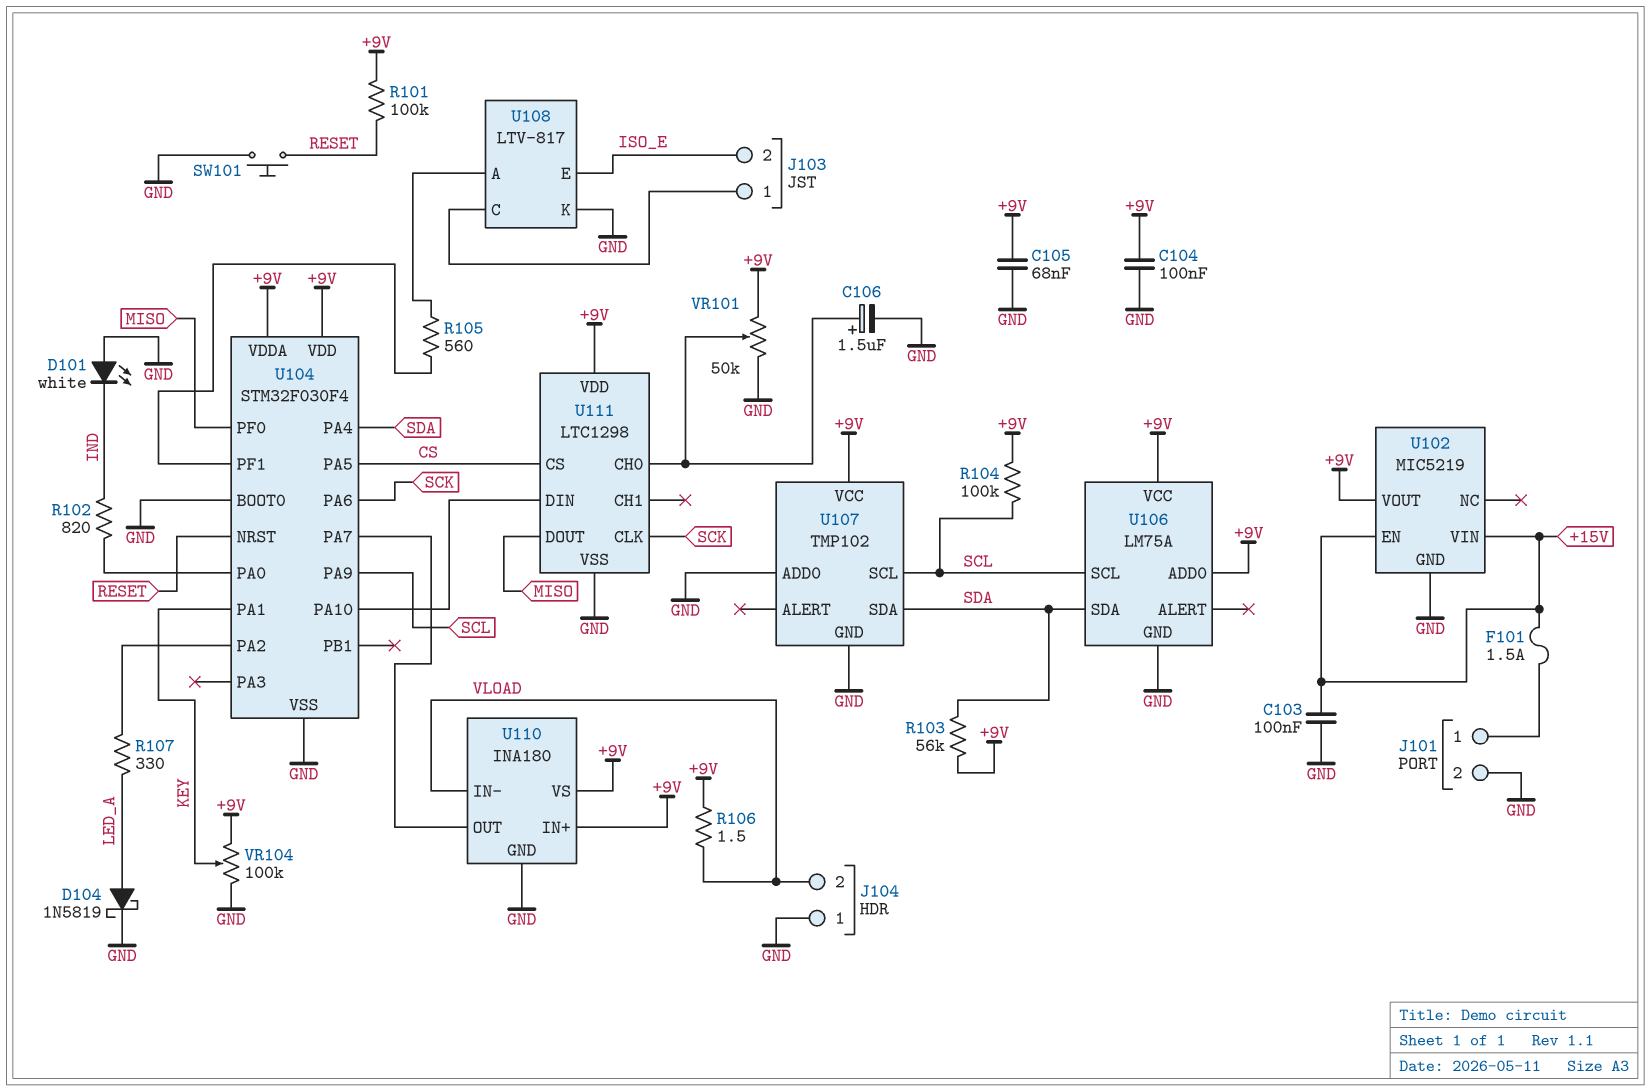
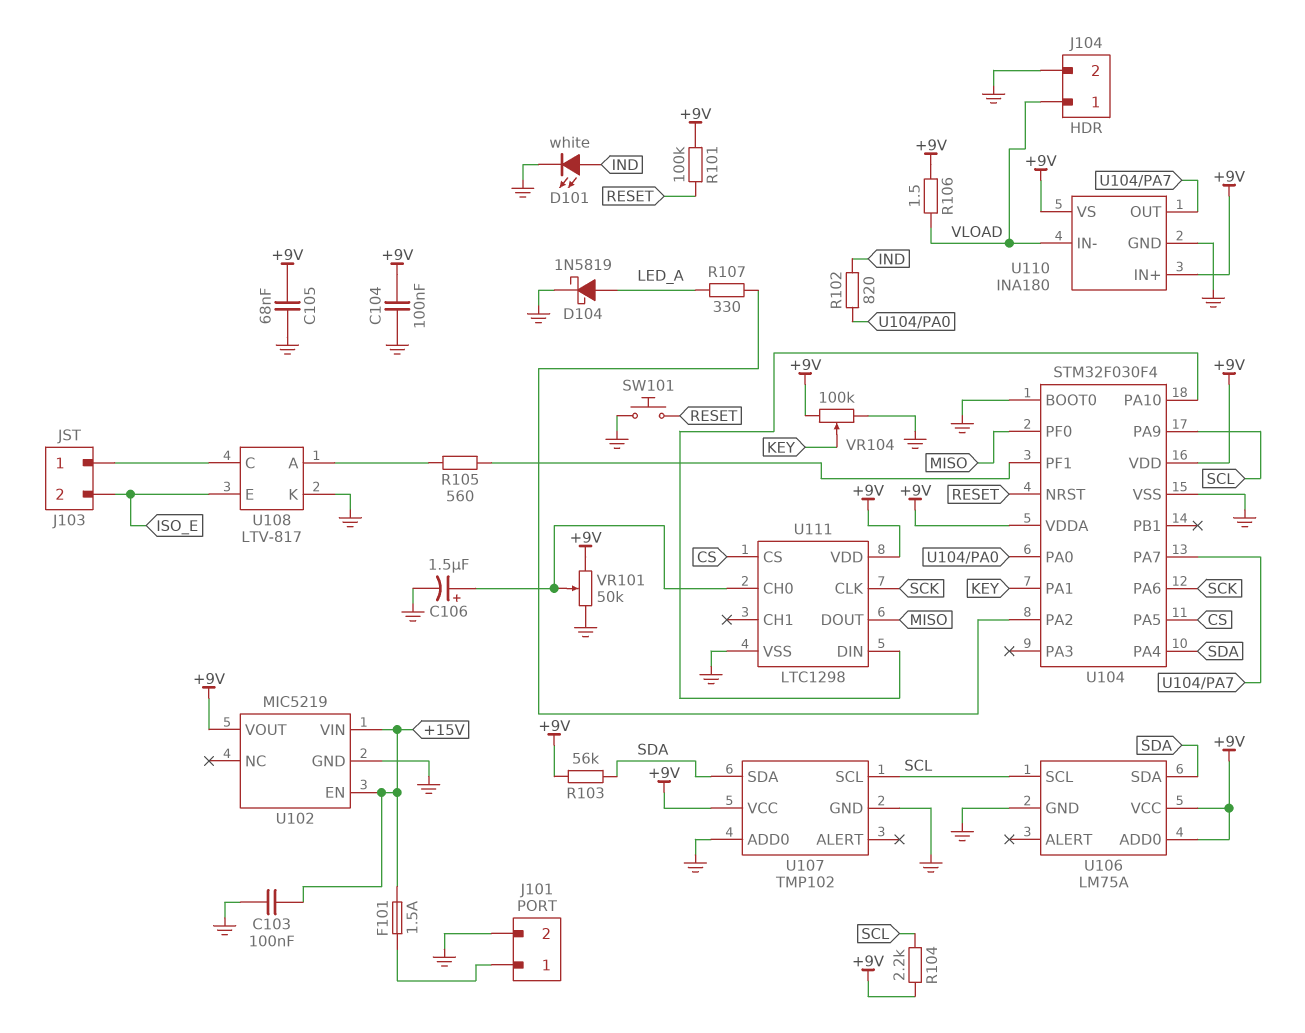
D101: LED white (A GND, K IND) -> LED white (A IND, K GND)
J104 pin 1: GND -> VLOAD
J104 pin 2: VLOAD -> GND
R104: 100k (+9V, SCL) -> 2.2k (+9V, SCL)

